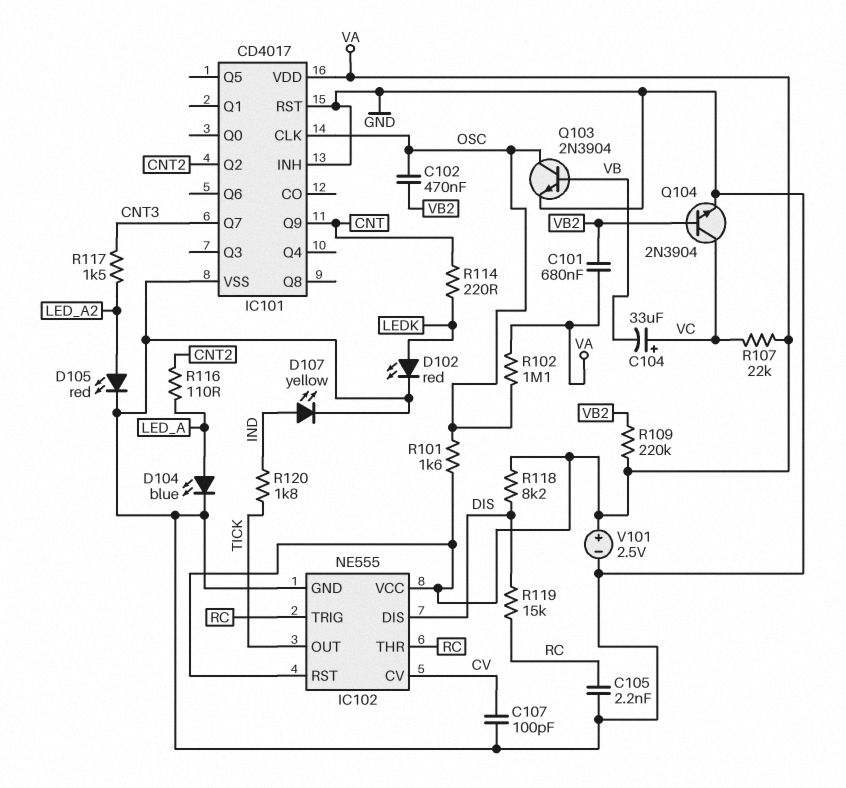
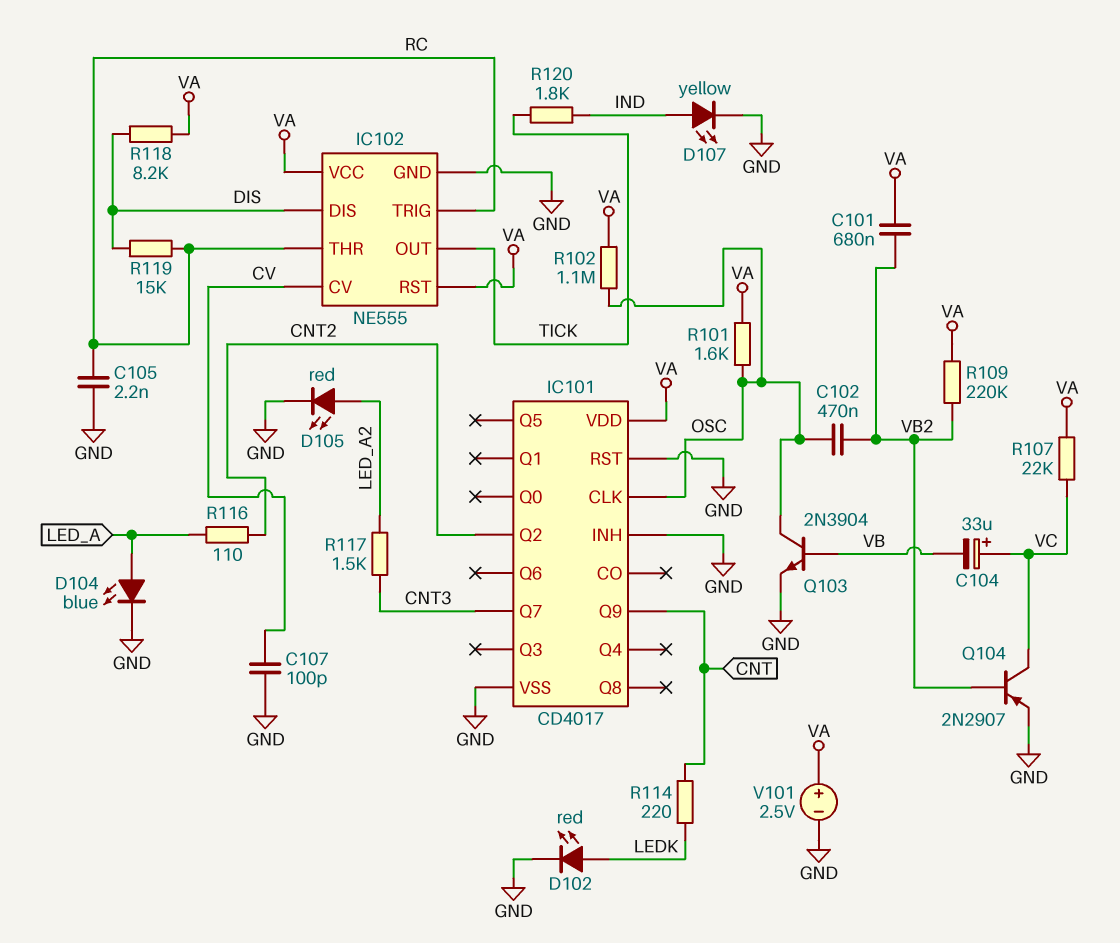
Q104: NPN 2N3904 (B VB2, C VC, E GND) -> PNP 2N2907 (B VB2, C VC, E GND)

